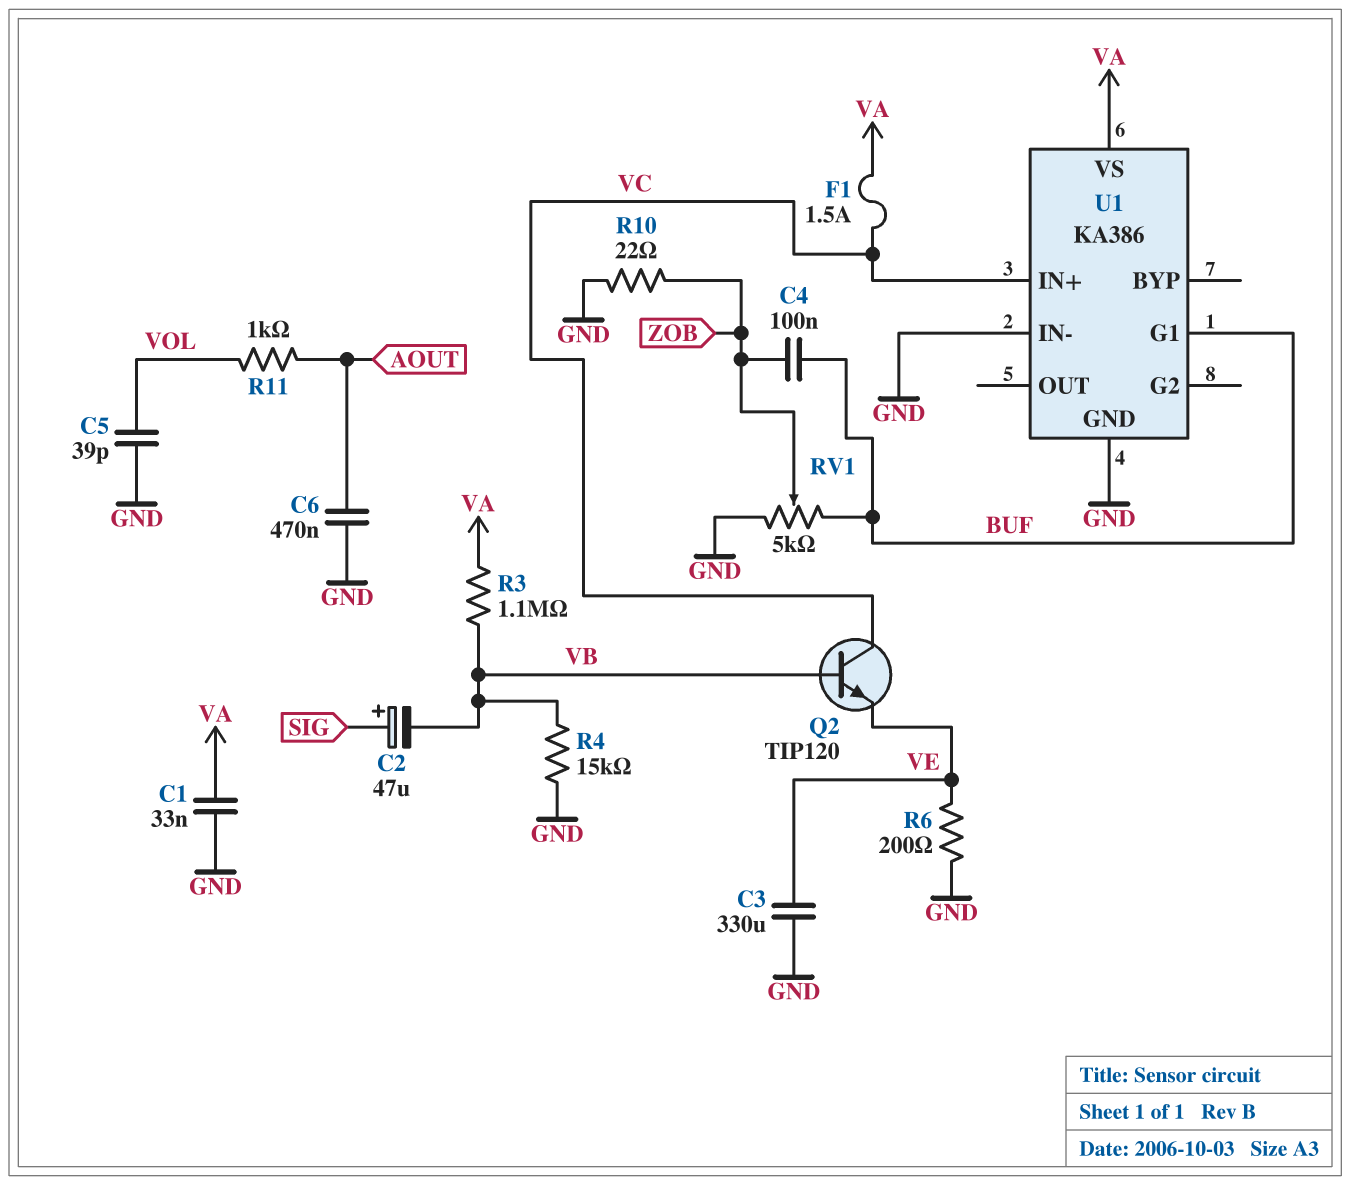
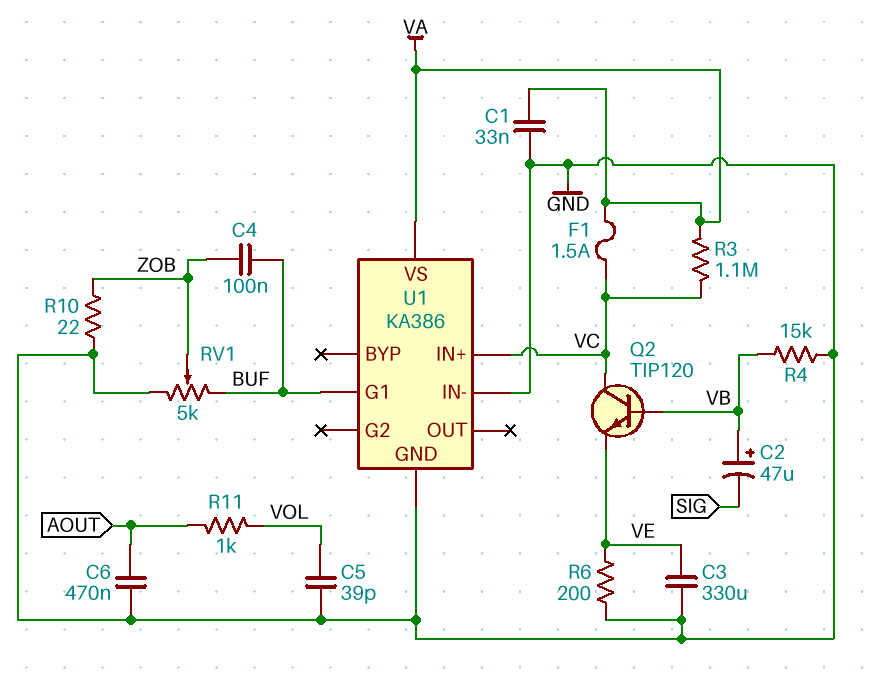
C2: 47uF (plus SIG, minus VB) -> 47uF (plus VB, minus SIG)
R3: 1.1M (VA, VB) -> 1.1M (VA, VC)

